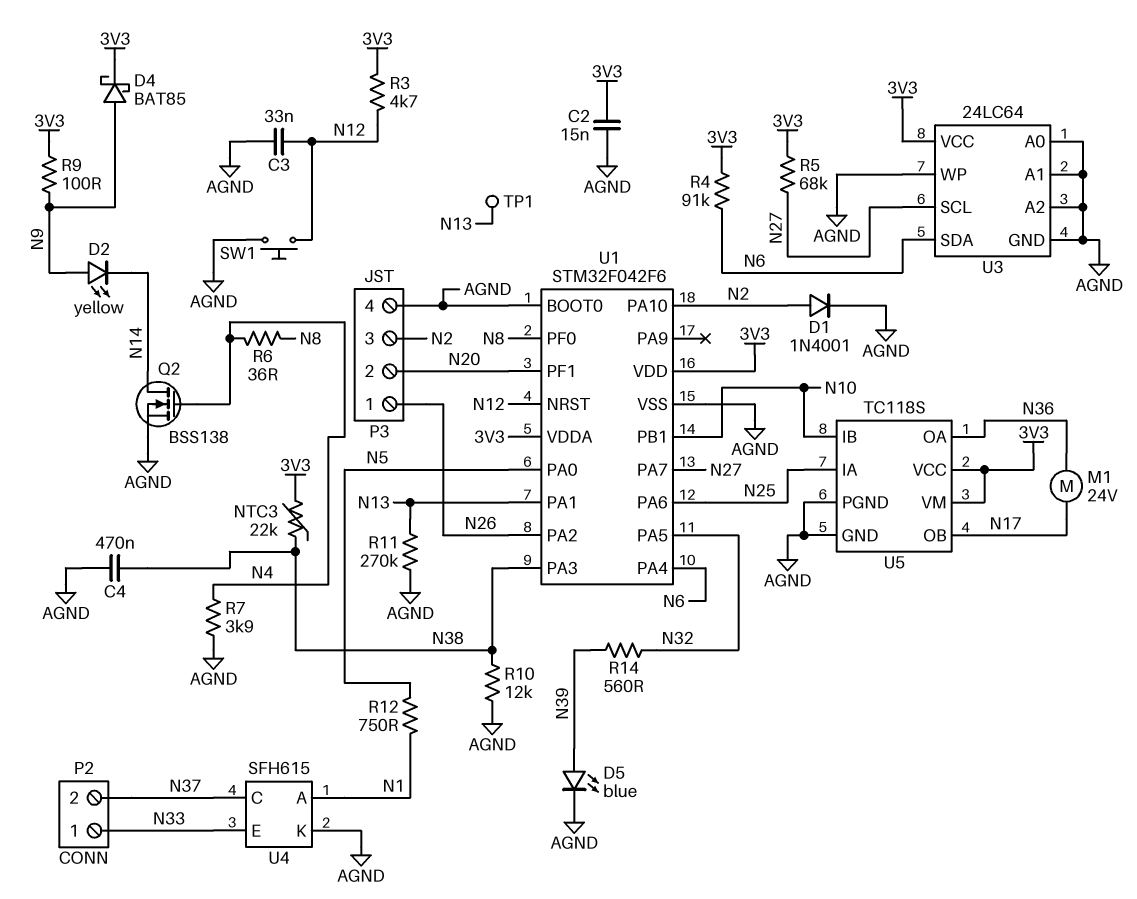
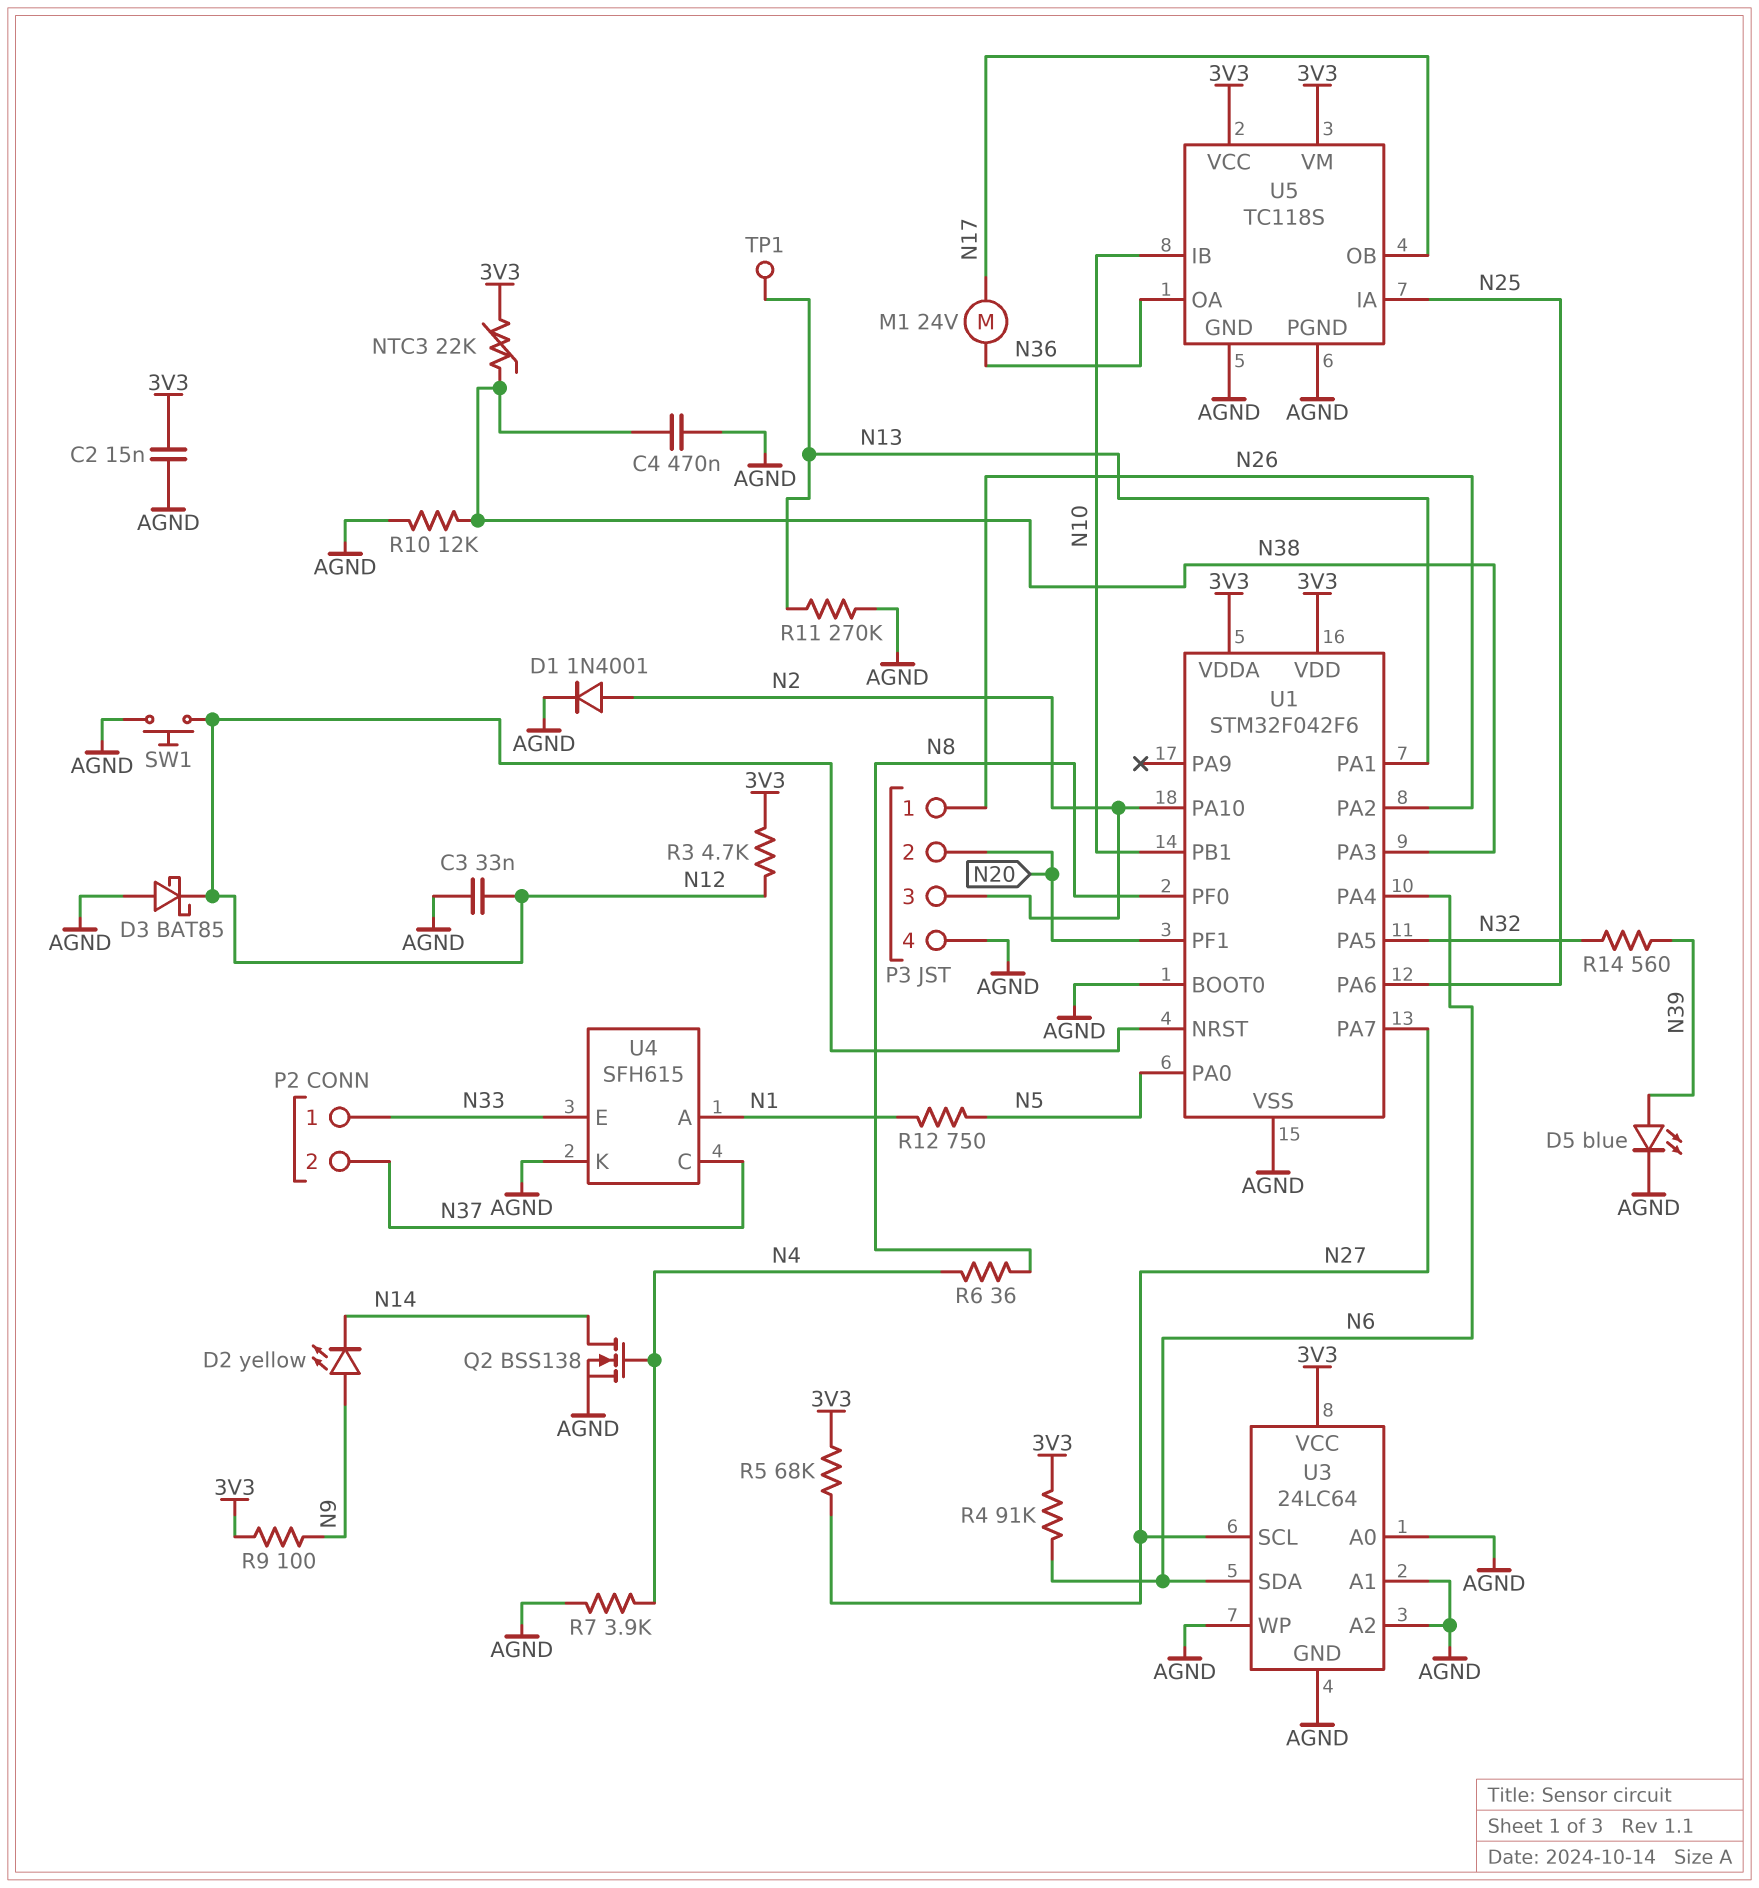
D3: none -> schottky BAT85 (A AGND, K N12)
D4: schottky BAT85 (A N9, K 3V3) -> none

